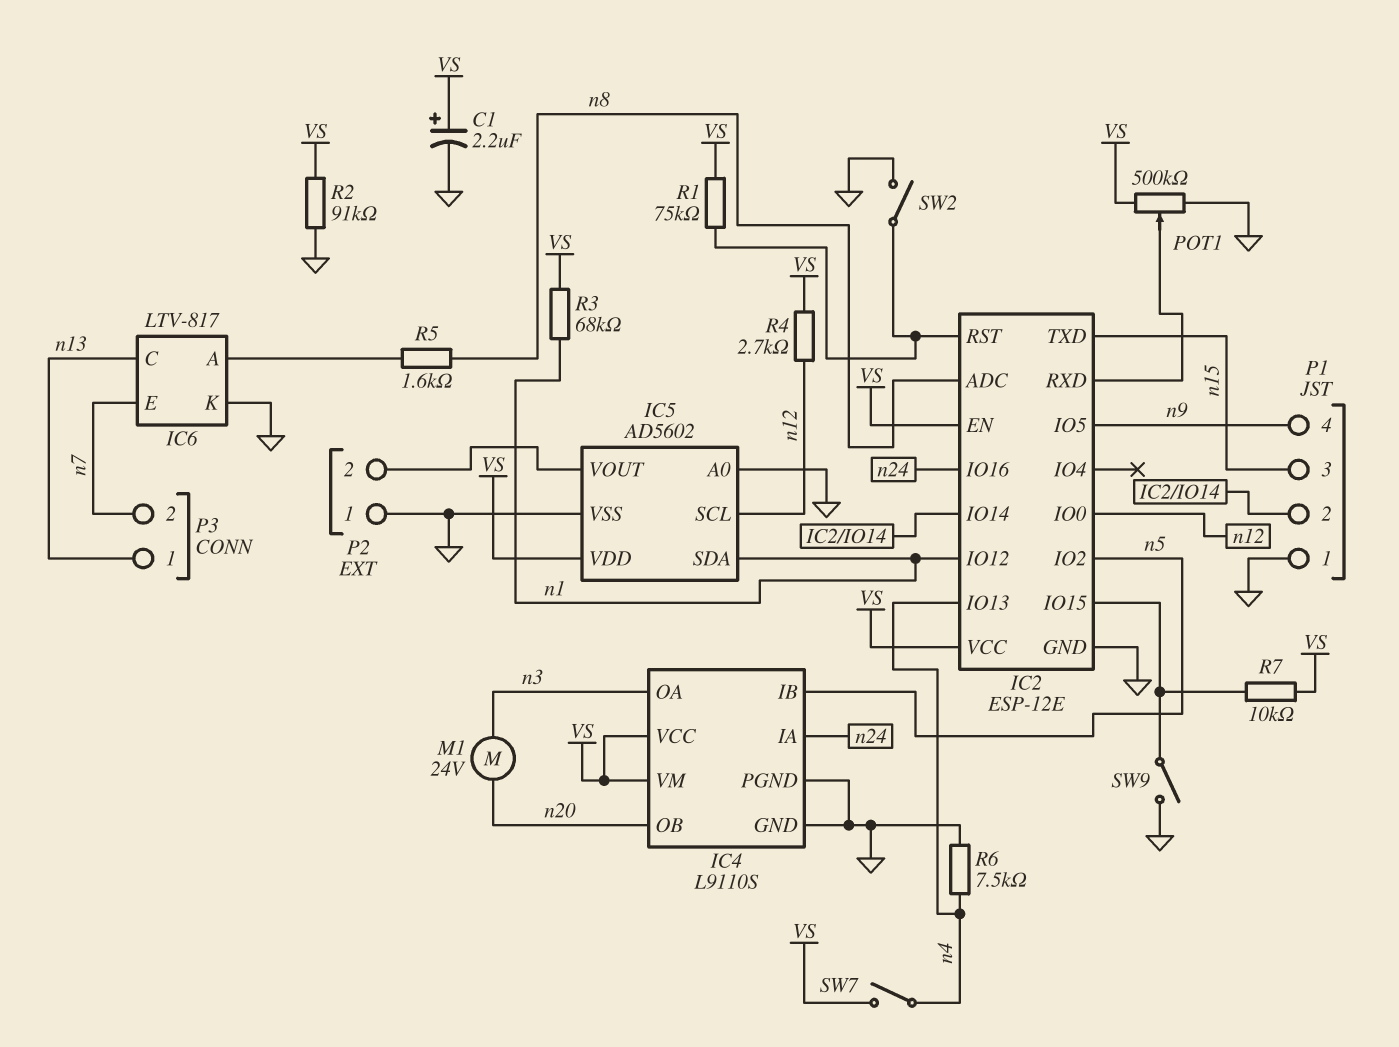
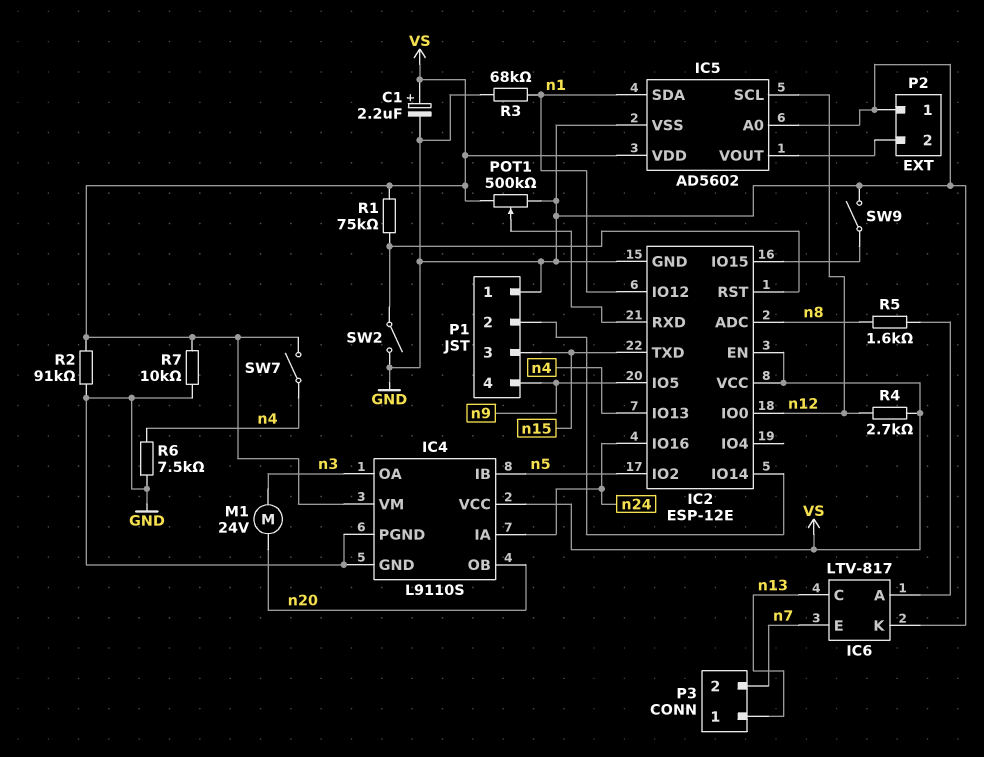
R3: 68k (VS, n1) -> 68k (GND, n1)
R7: 10k (IC2/IO15, VS) -> 10k (GND, VS)

